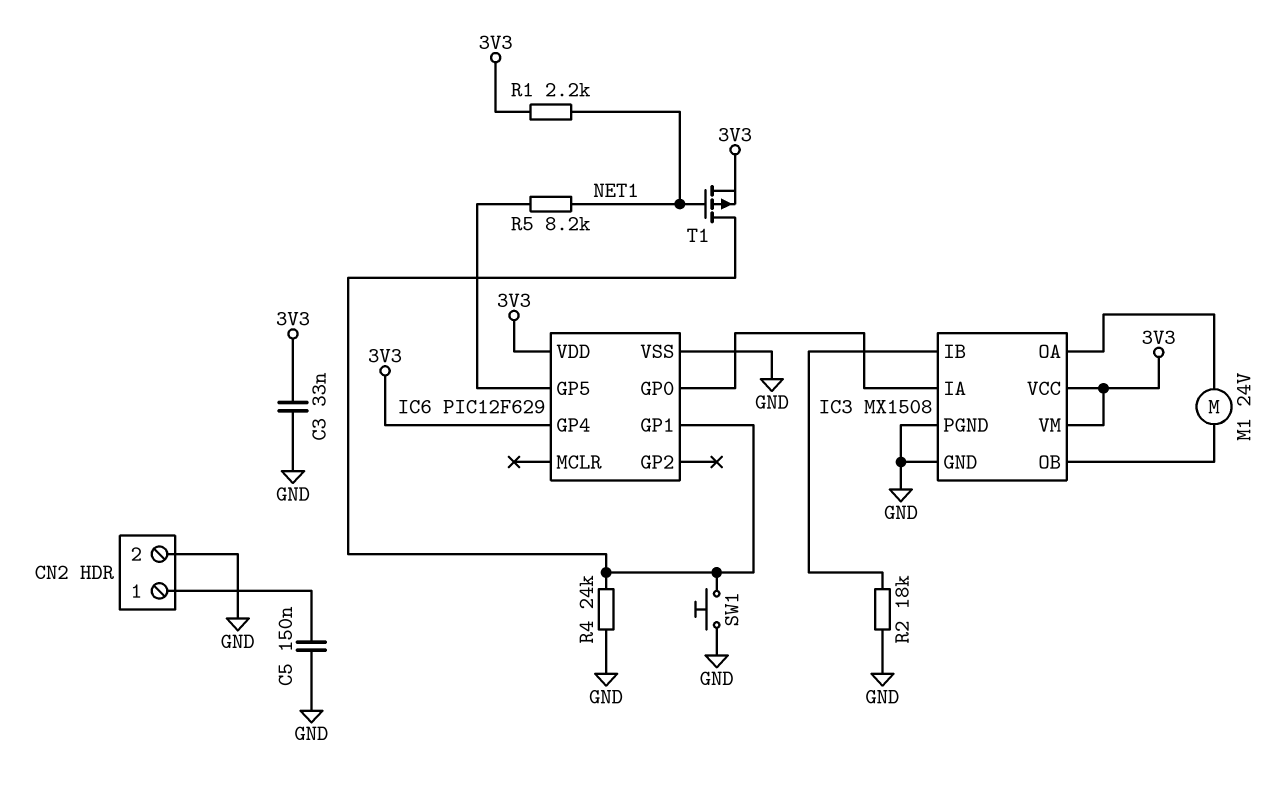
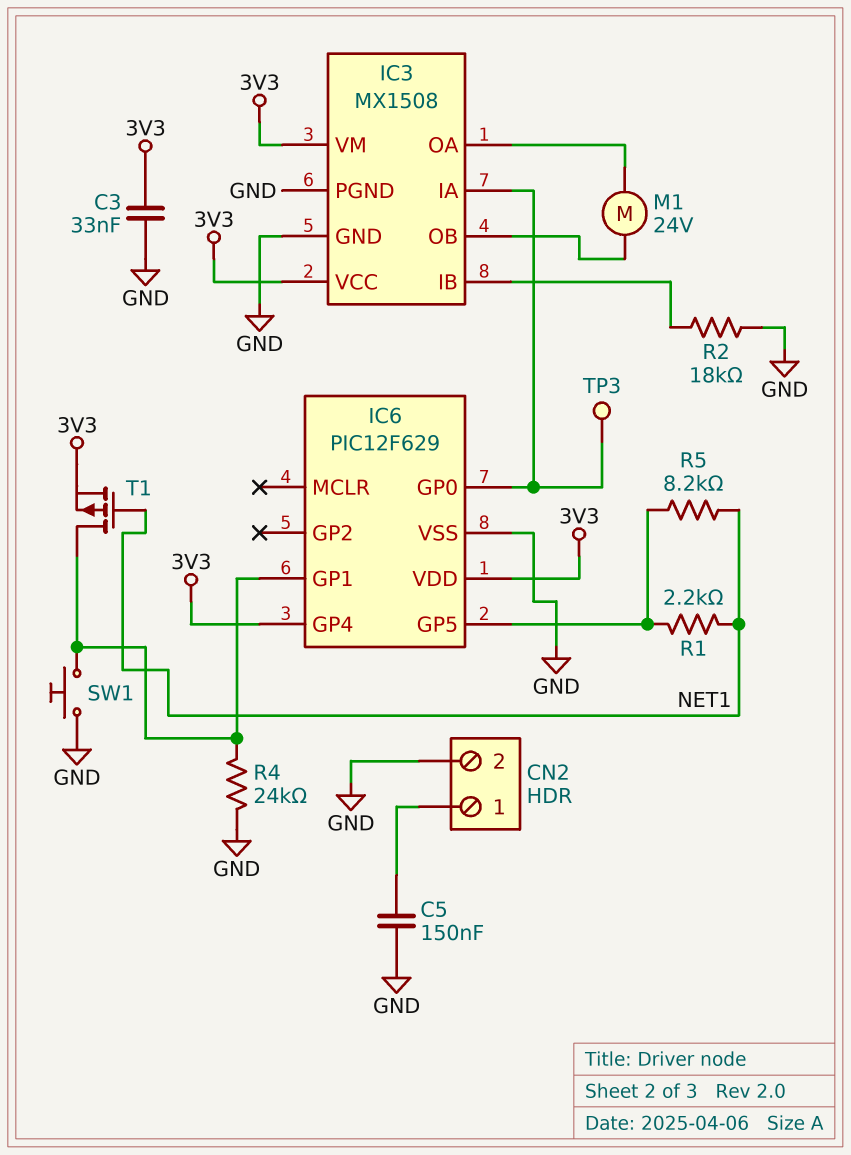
R1: 2.2k (3V3, NET1) -> 2.2k (IC6/GP5, NET1)
TP3: none -> test point (IC3/IA)

